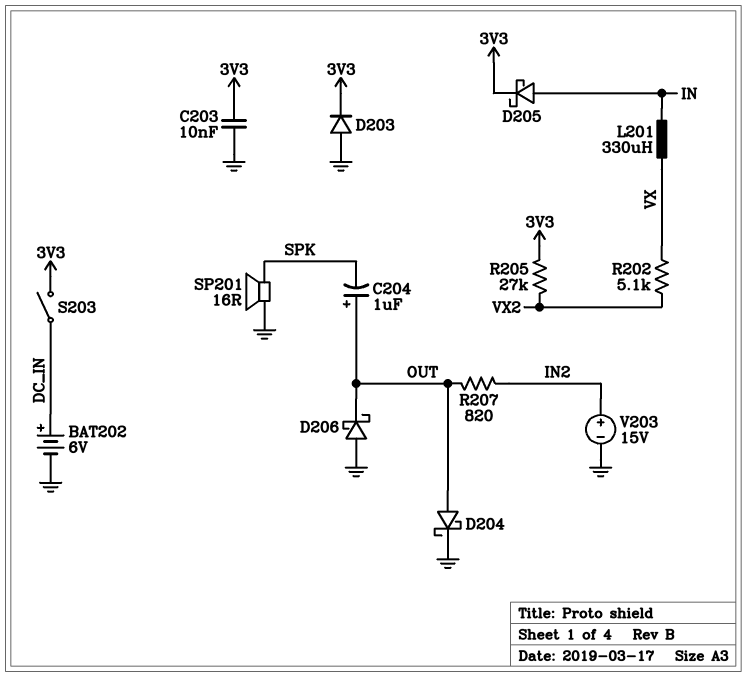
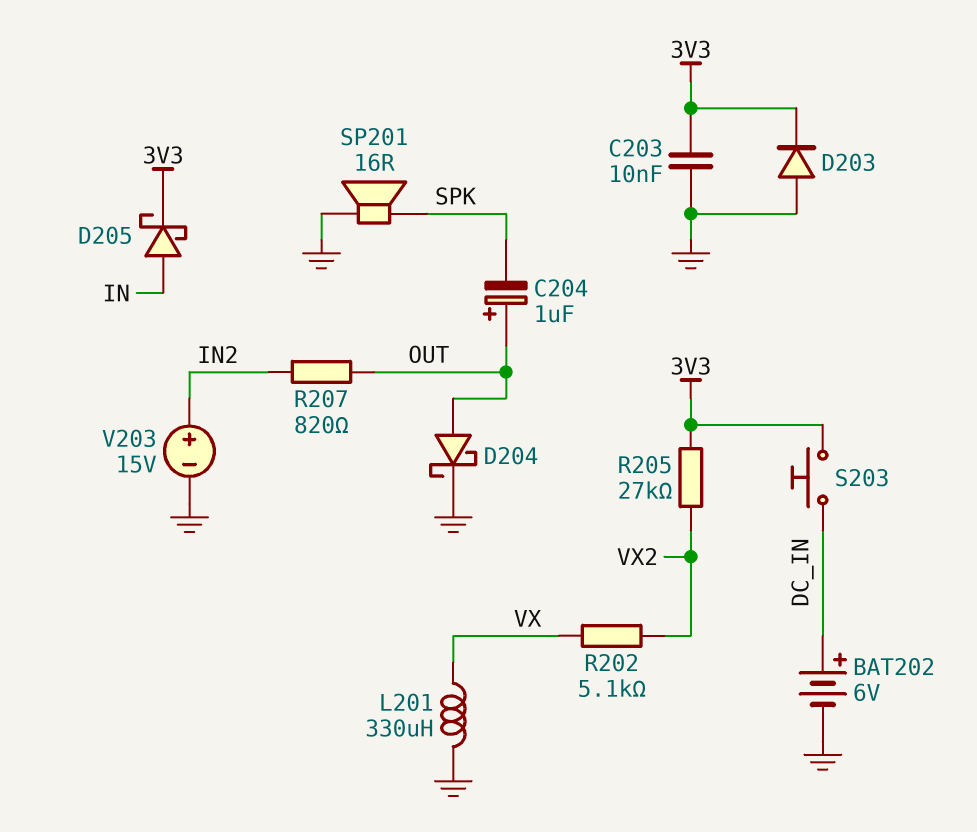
D206: schottky (A GND, K OUT) -> none
L201: 330uH (IN, VX) -> 330uH (GND, VX)
S203: switch (3V3, DC_IN) -> button (3V3, DC_IN)

